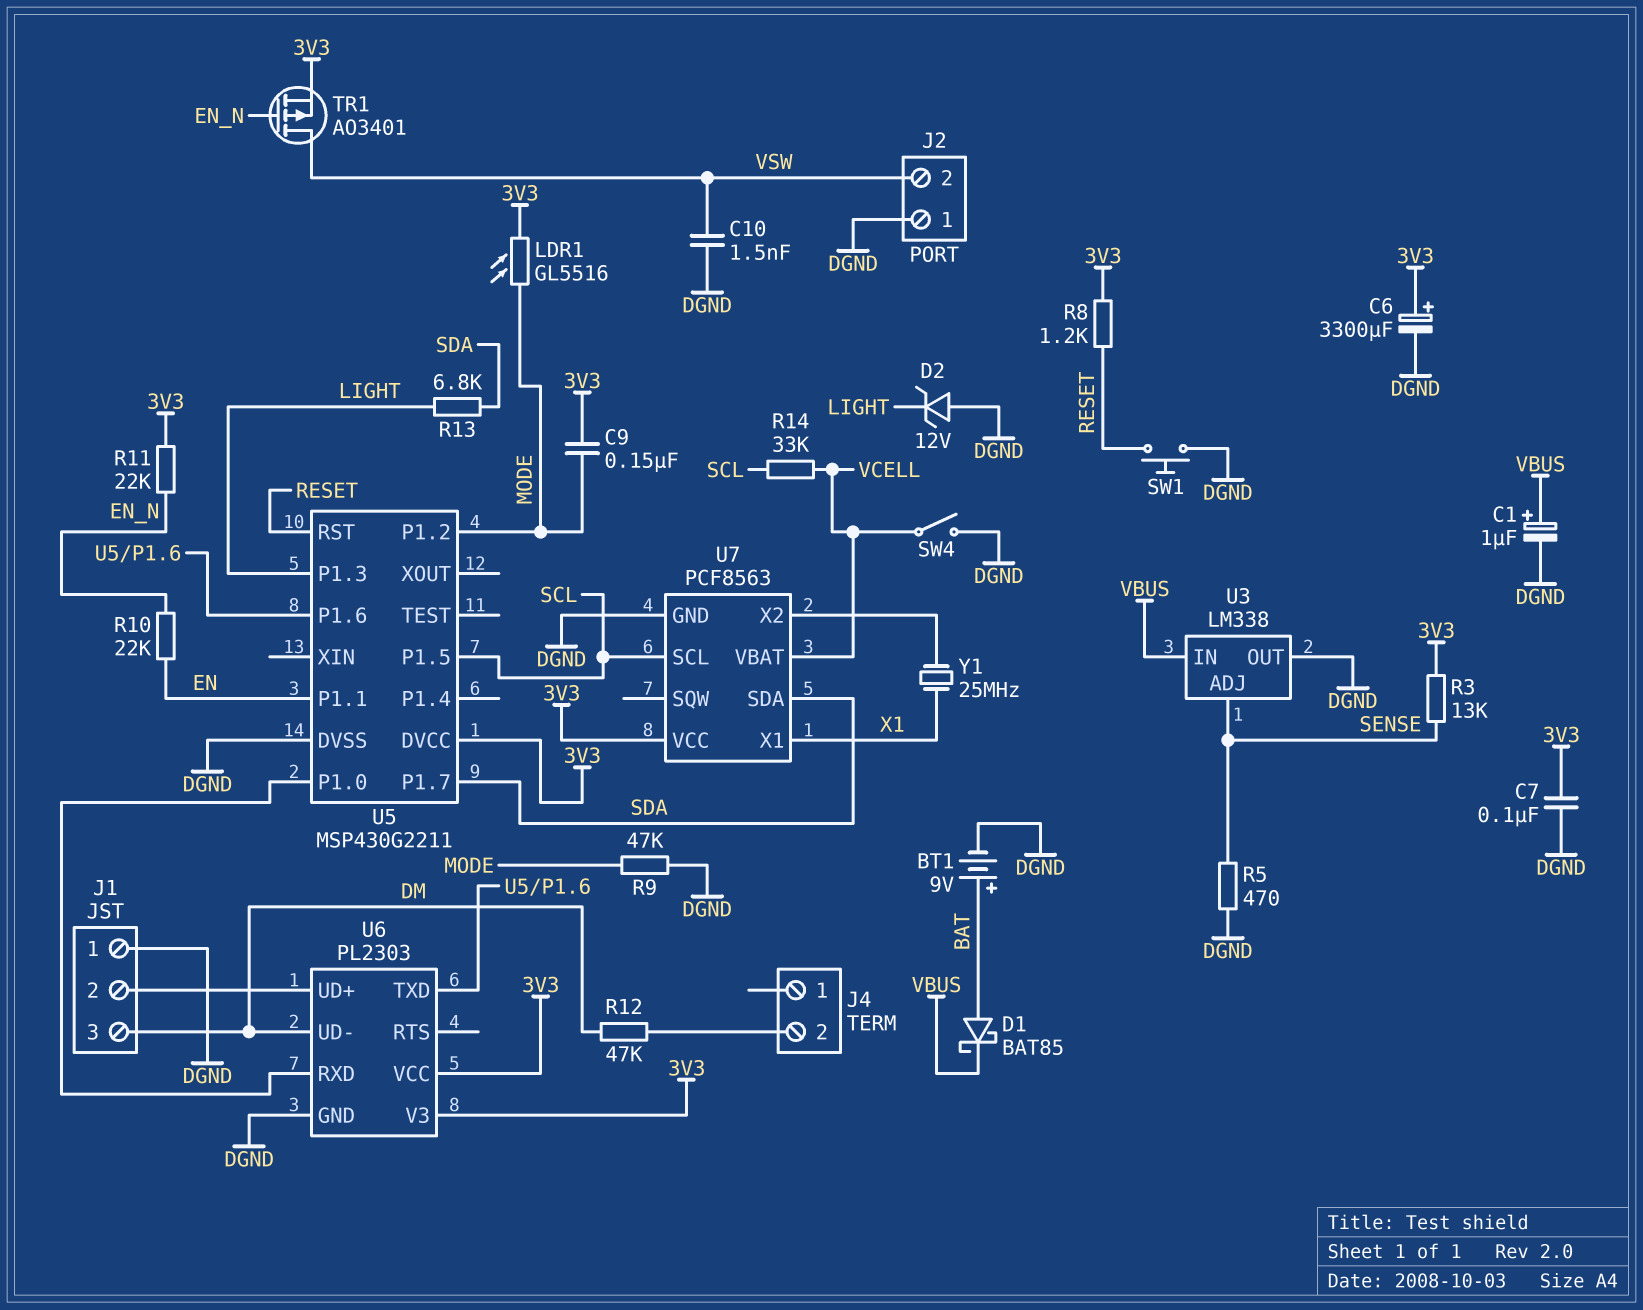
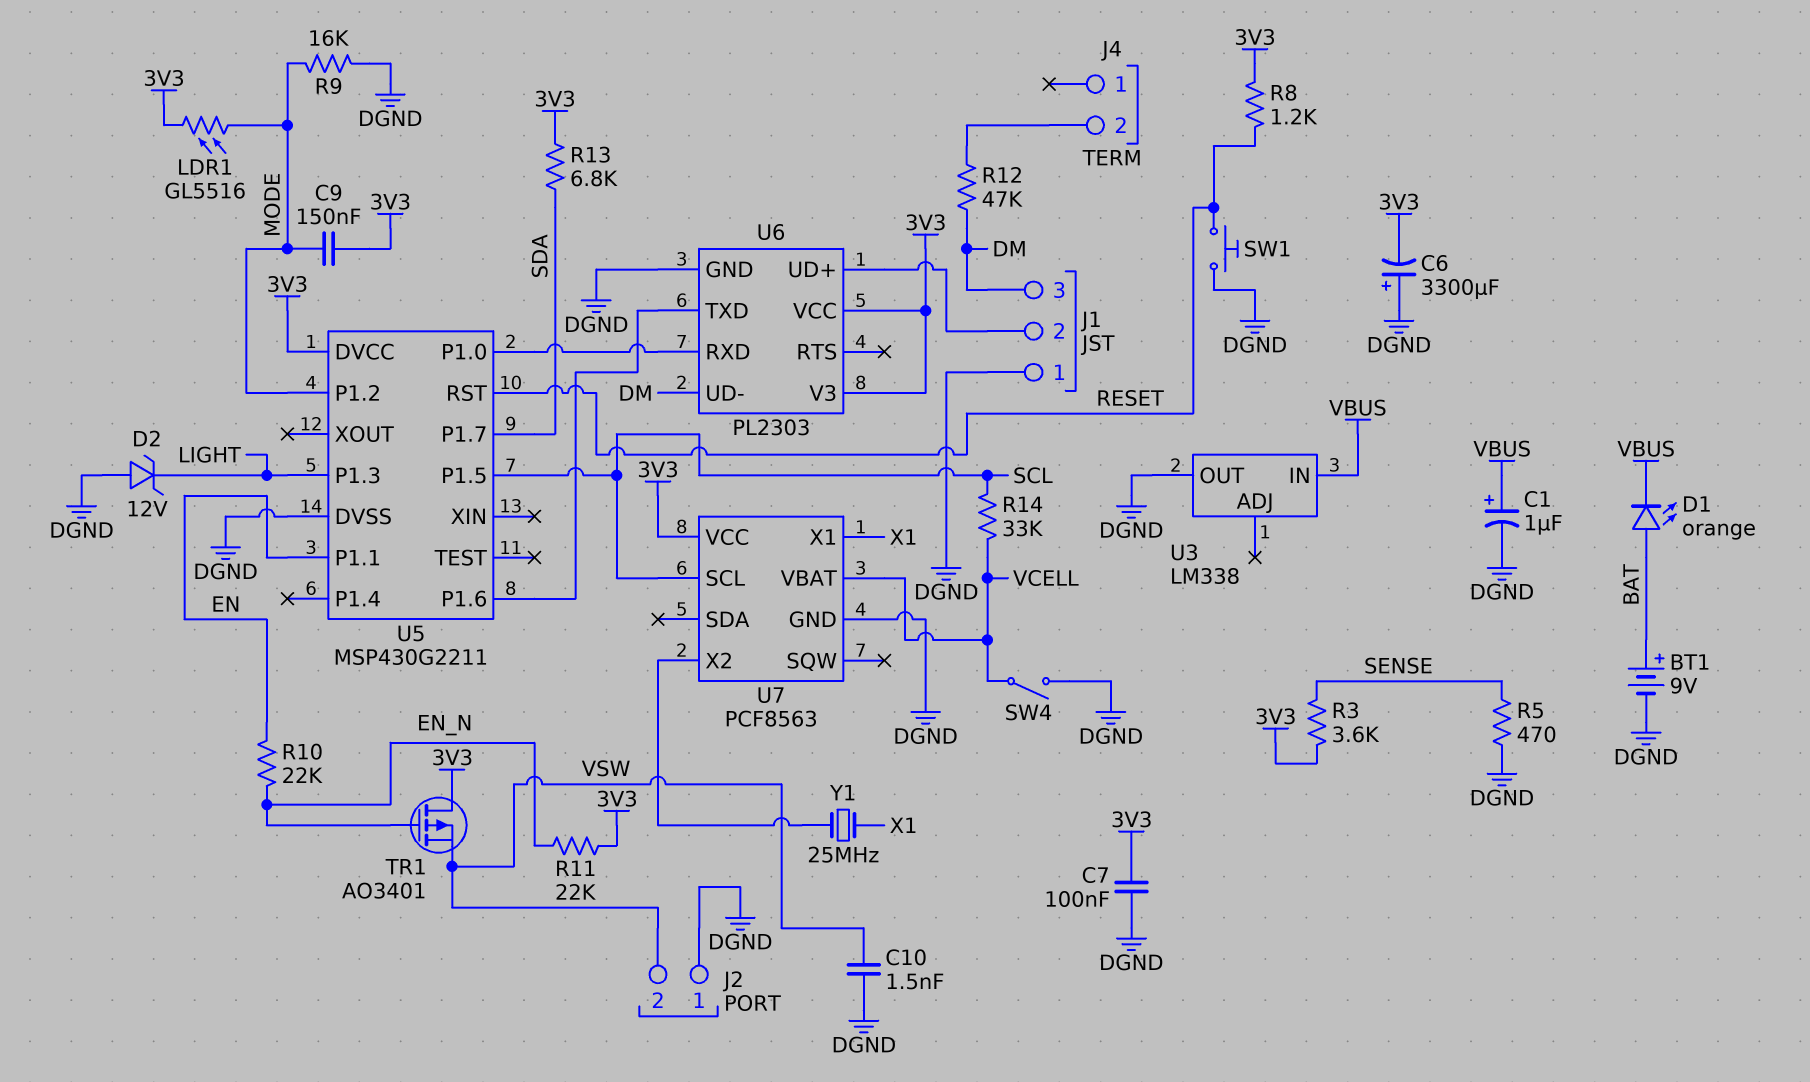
C6: 3300uF (plus 3V3, minus DGND) -> 3300uF (plus DGND, minus 3V3)
D1: schottky BAT85 (A BAT, K VBUS) -> LED orange (A BAT, K VBUS)
R3: 13k (3V3, SENSE) -> 3.6k (3V3, SENSE)
R9: 47k (DGND, MODE) -> 16k (DGND, MODE)
R13: 6.8k (LIGHT, SDA) -> 6.8k (3V3, SDA)
TR1: PMOS AO3401 (G EN_N, D VSW, S 3V3) -> PMOS AO3401 (G EN_N, D 3V3, S VSW)
U3 pin ADJ: SENSE -> none
U7 pin SDA: SDA -> none

